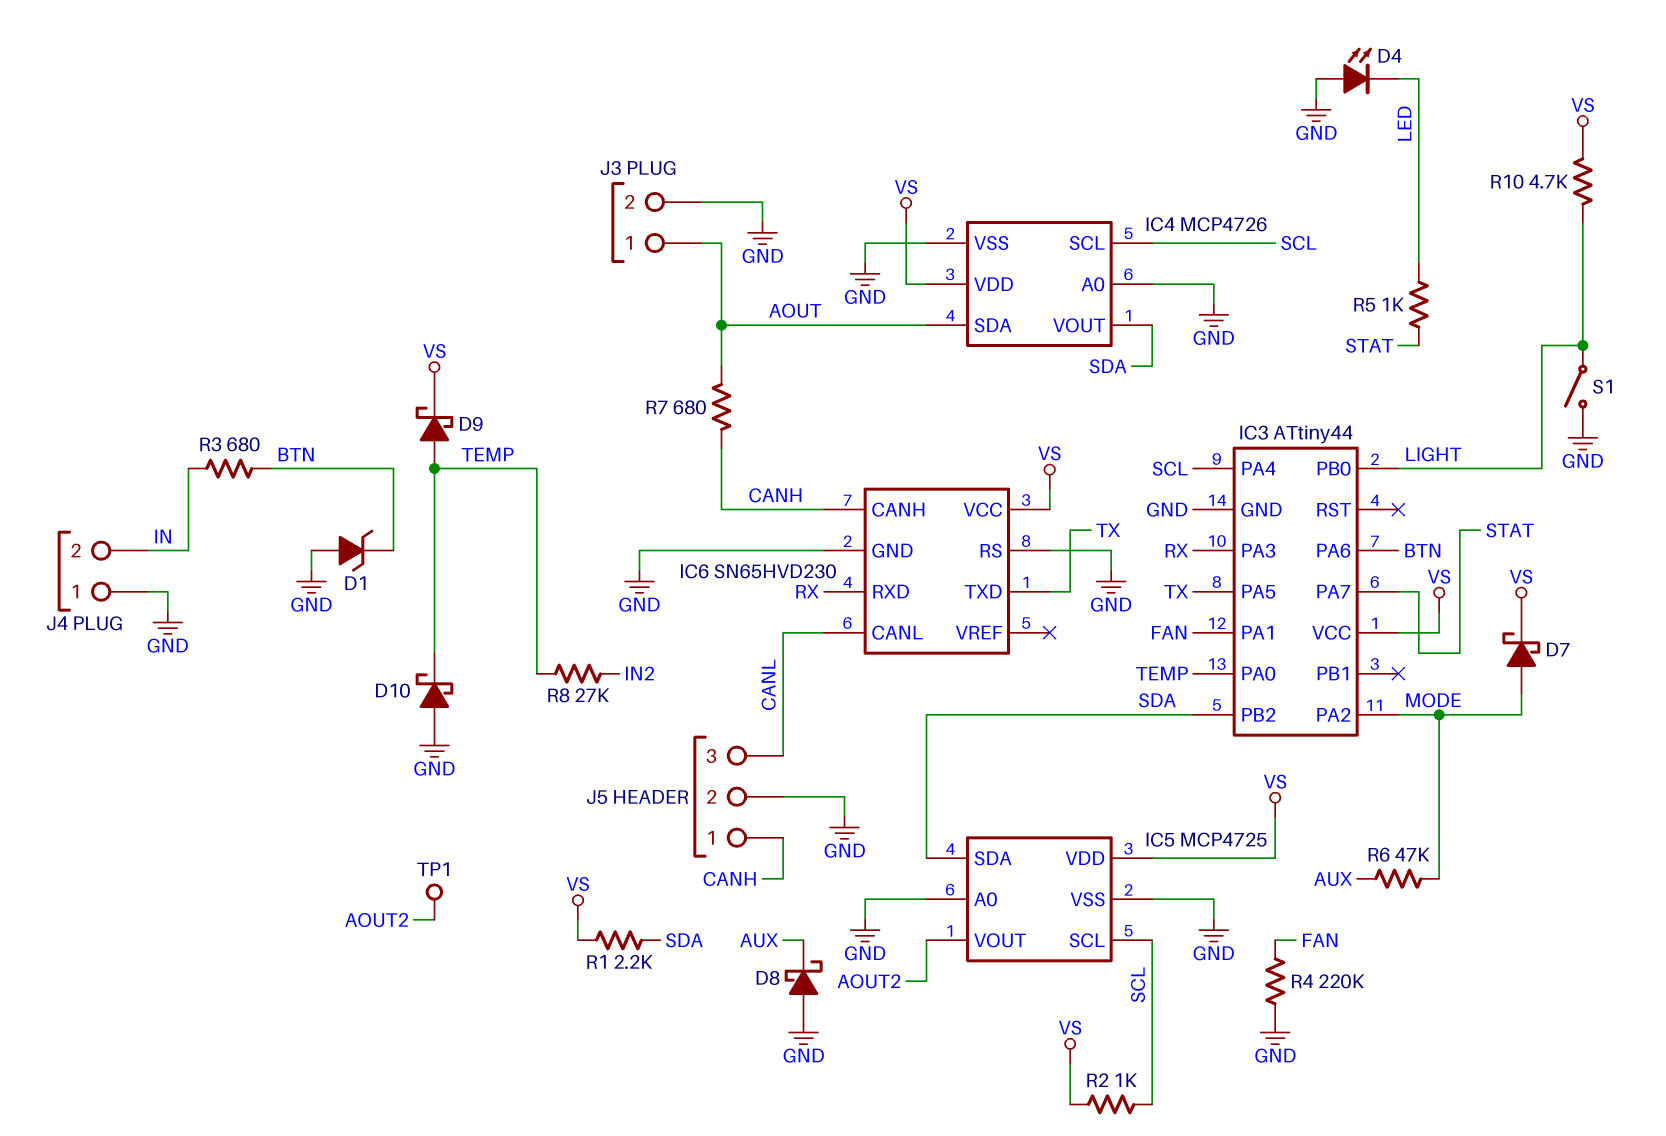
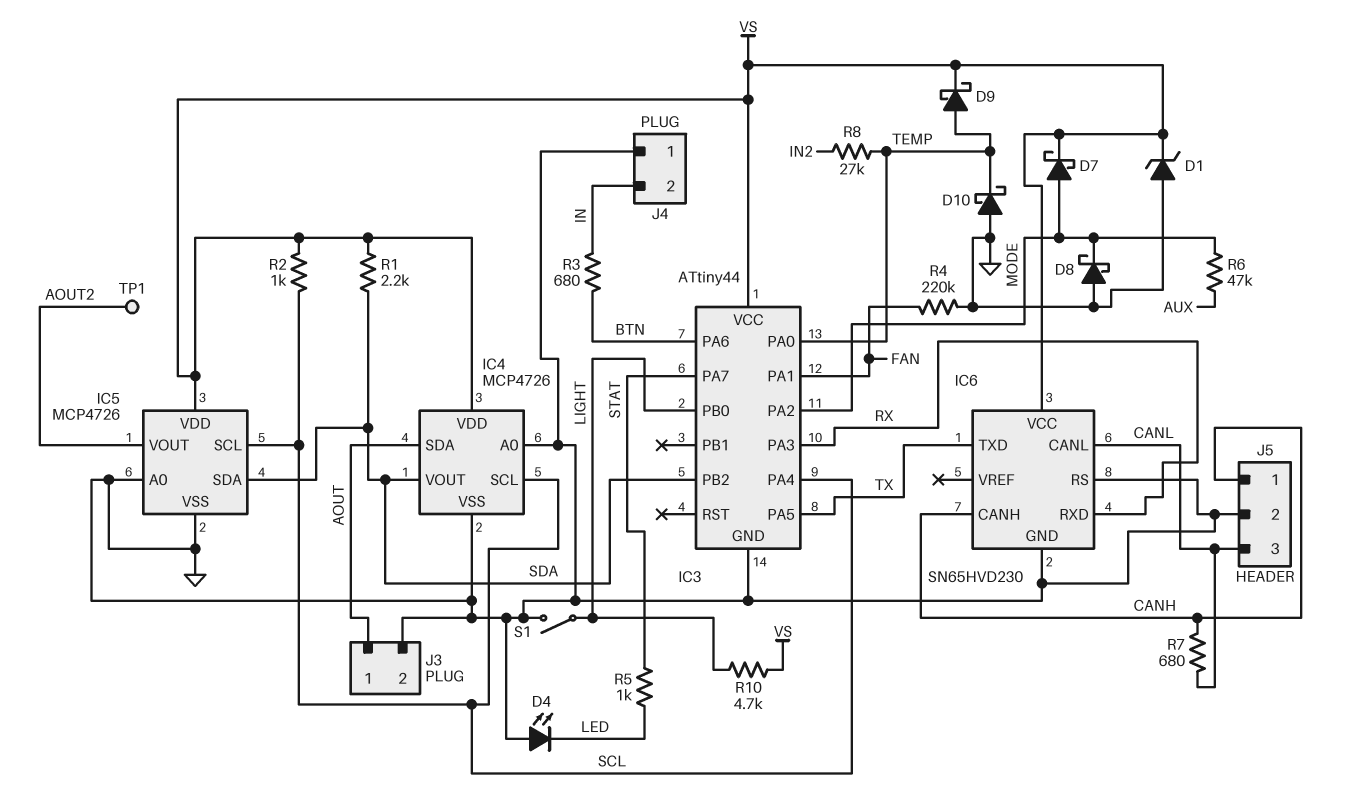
D1: zener (A GND, K BTN) -> zener (A GND, K VS)
D8: schottky (A GND, K AUX) -> schottky (A GND, K MODE)
IC5: MCP4725 -> MCP4726
R7: 680 (AOUT, CANH) -> 680 (CANH, CANL)

